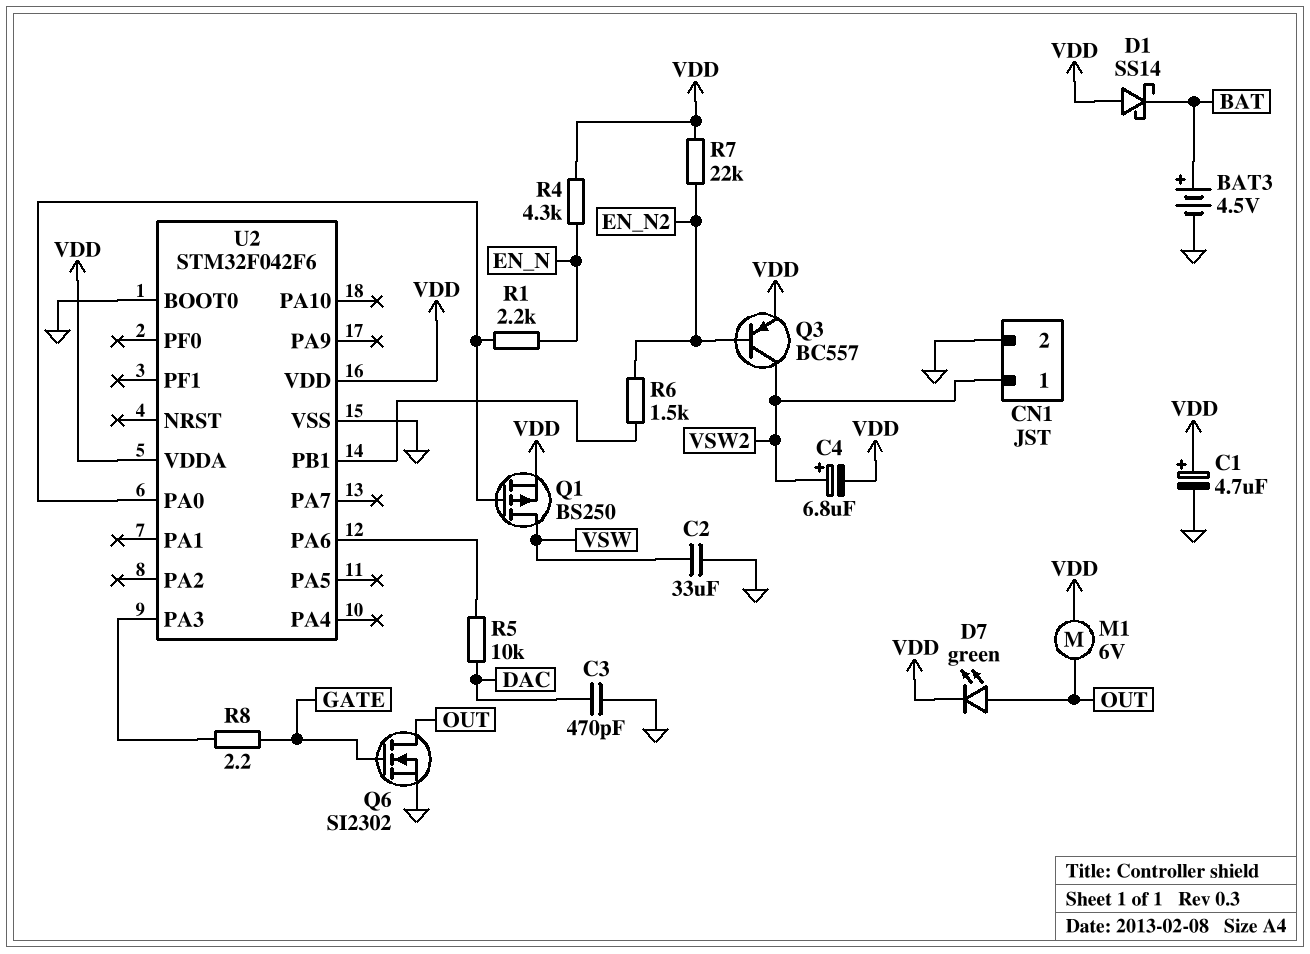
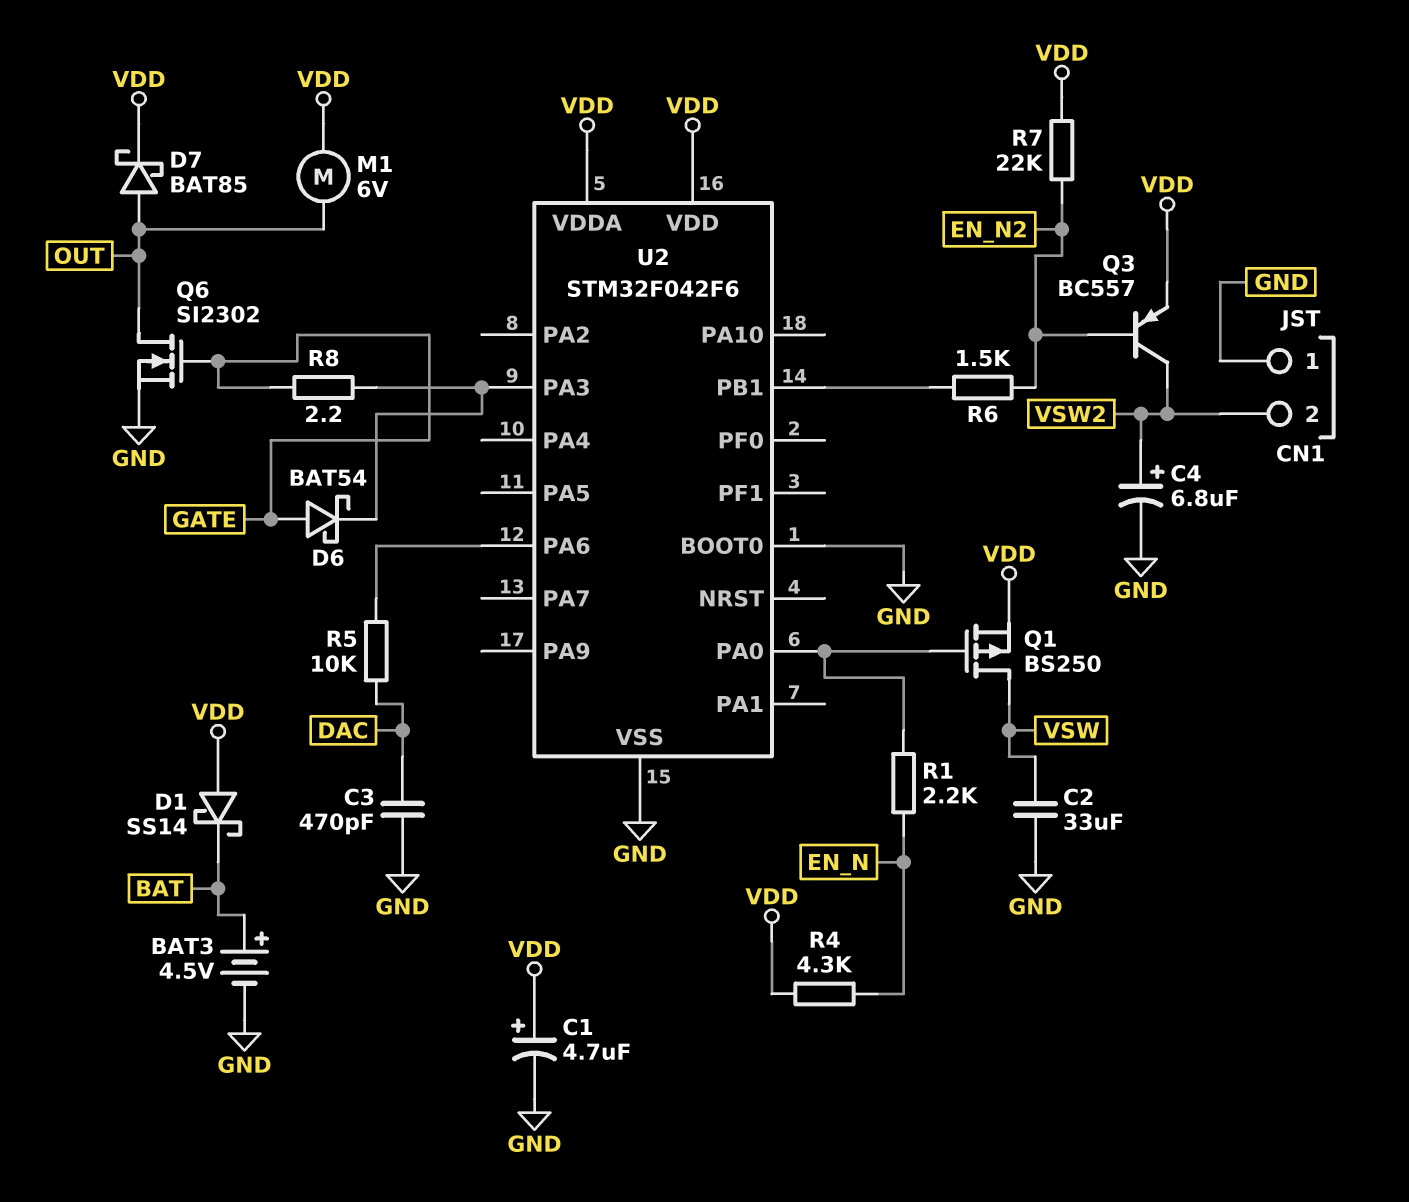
C4: 6.8uF (plus VSW2, minus VDD) -> 6.8uF (plus VSW2, minus GND)
CN1 pin 1: VSW2 -> GND
CN1 pin 2: GND -> VSW2
D6: none -> schottky BAT54 (A GATE, K U2/PA3)
D7: LED green (A OUT, K VDD) -> schottky BAT85 (A OUT, K VDD)

